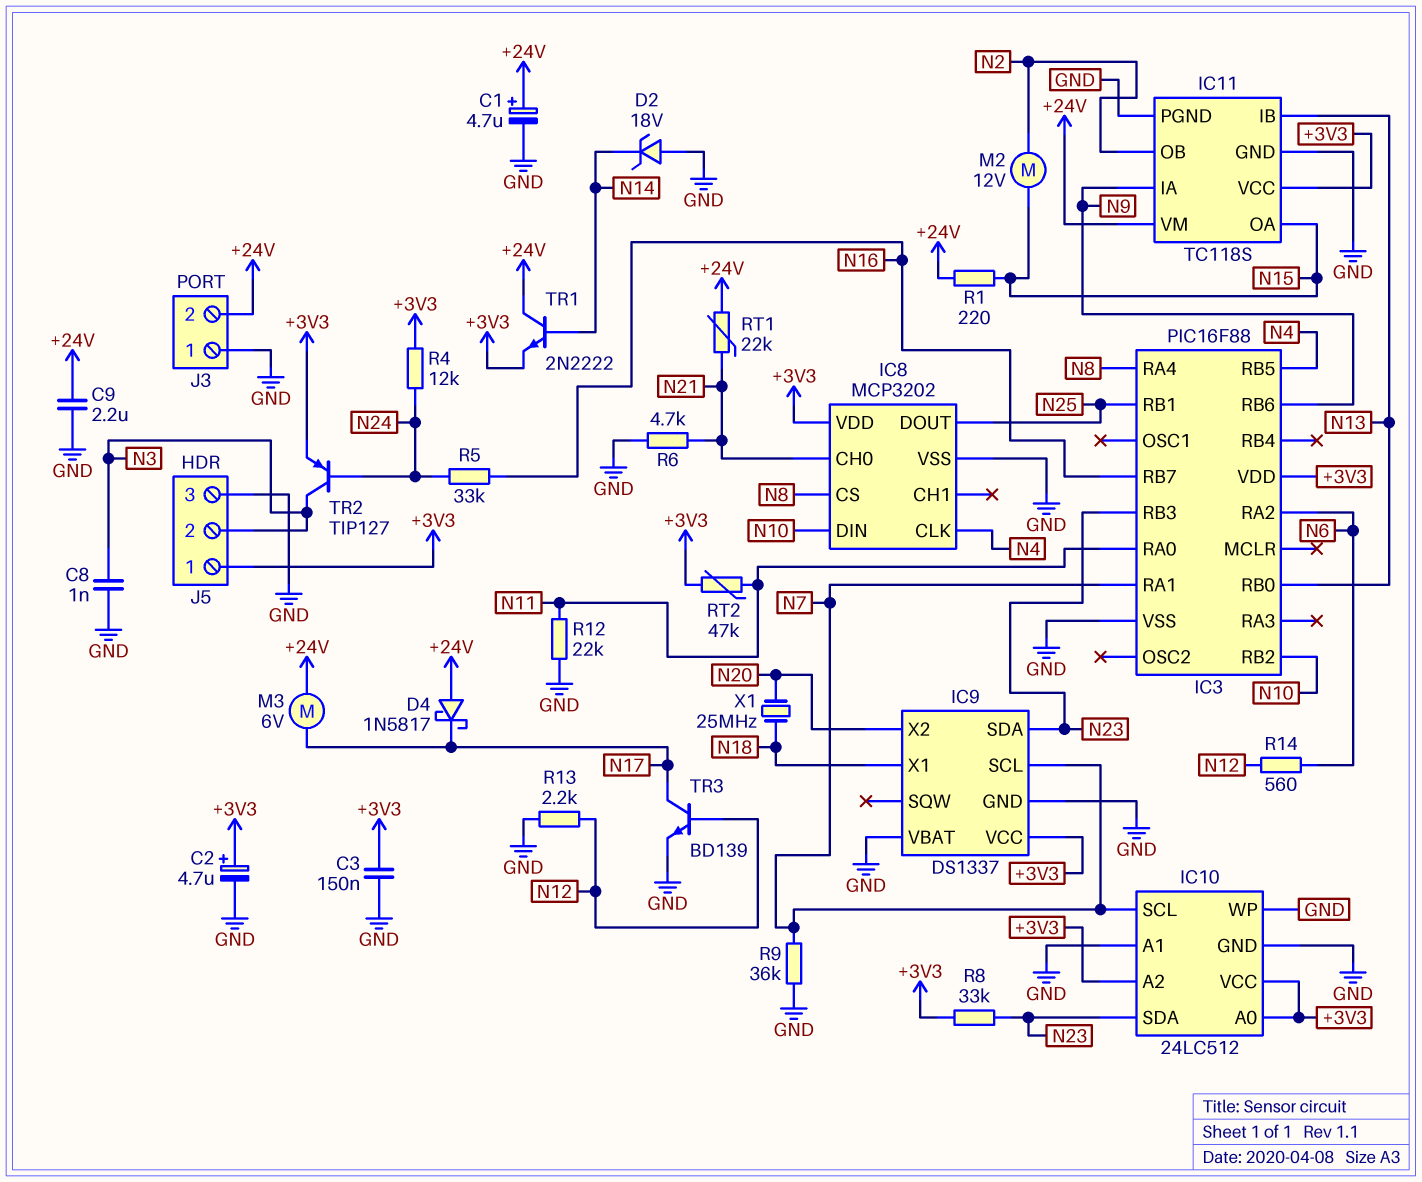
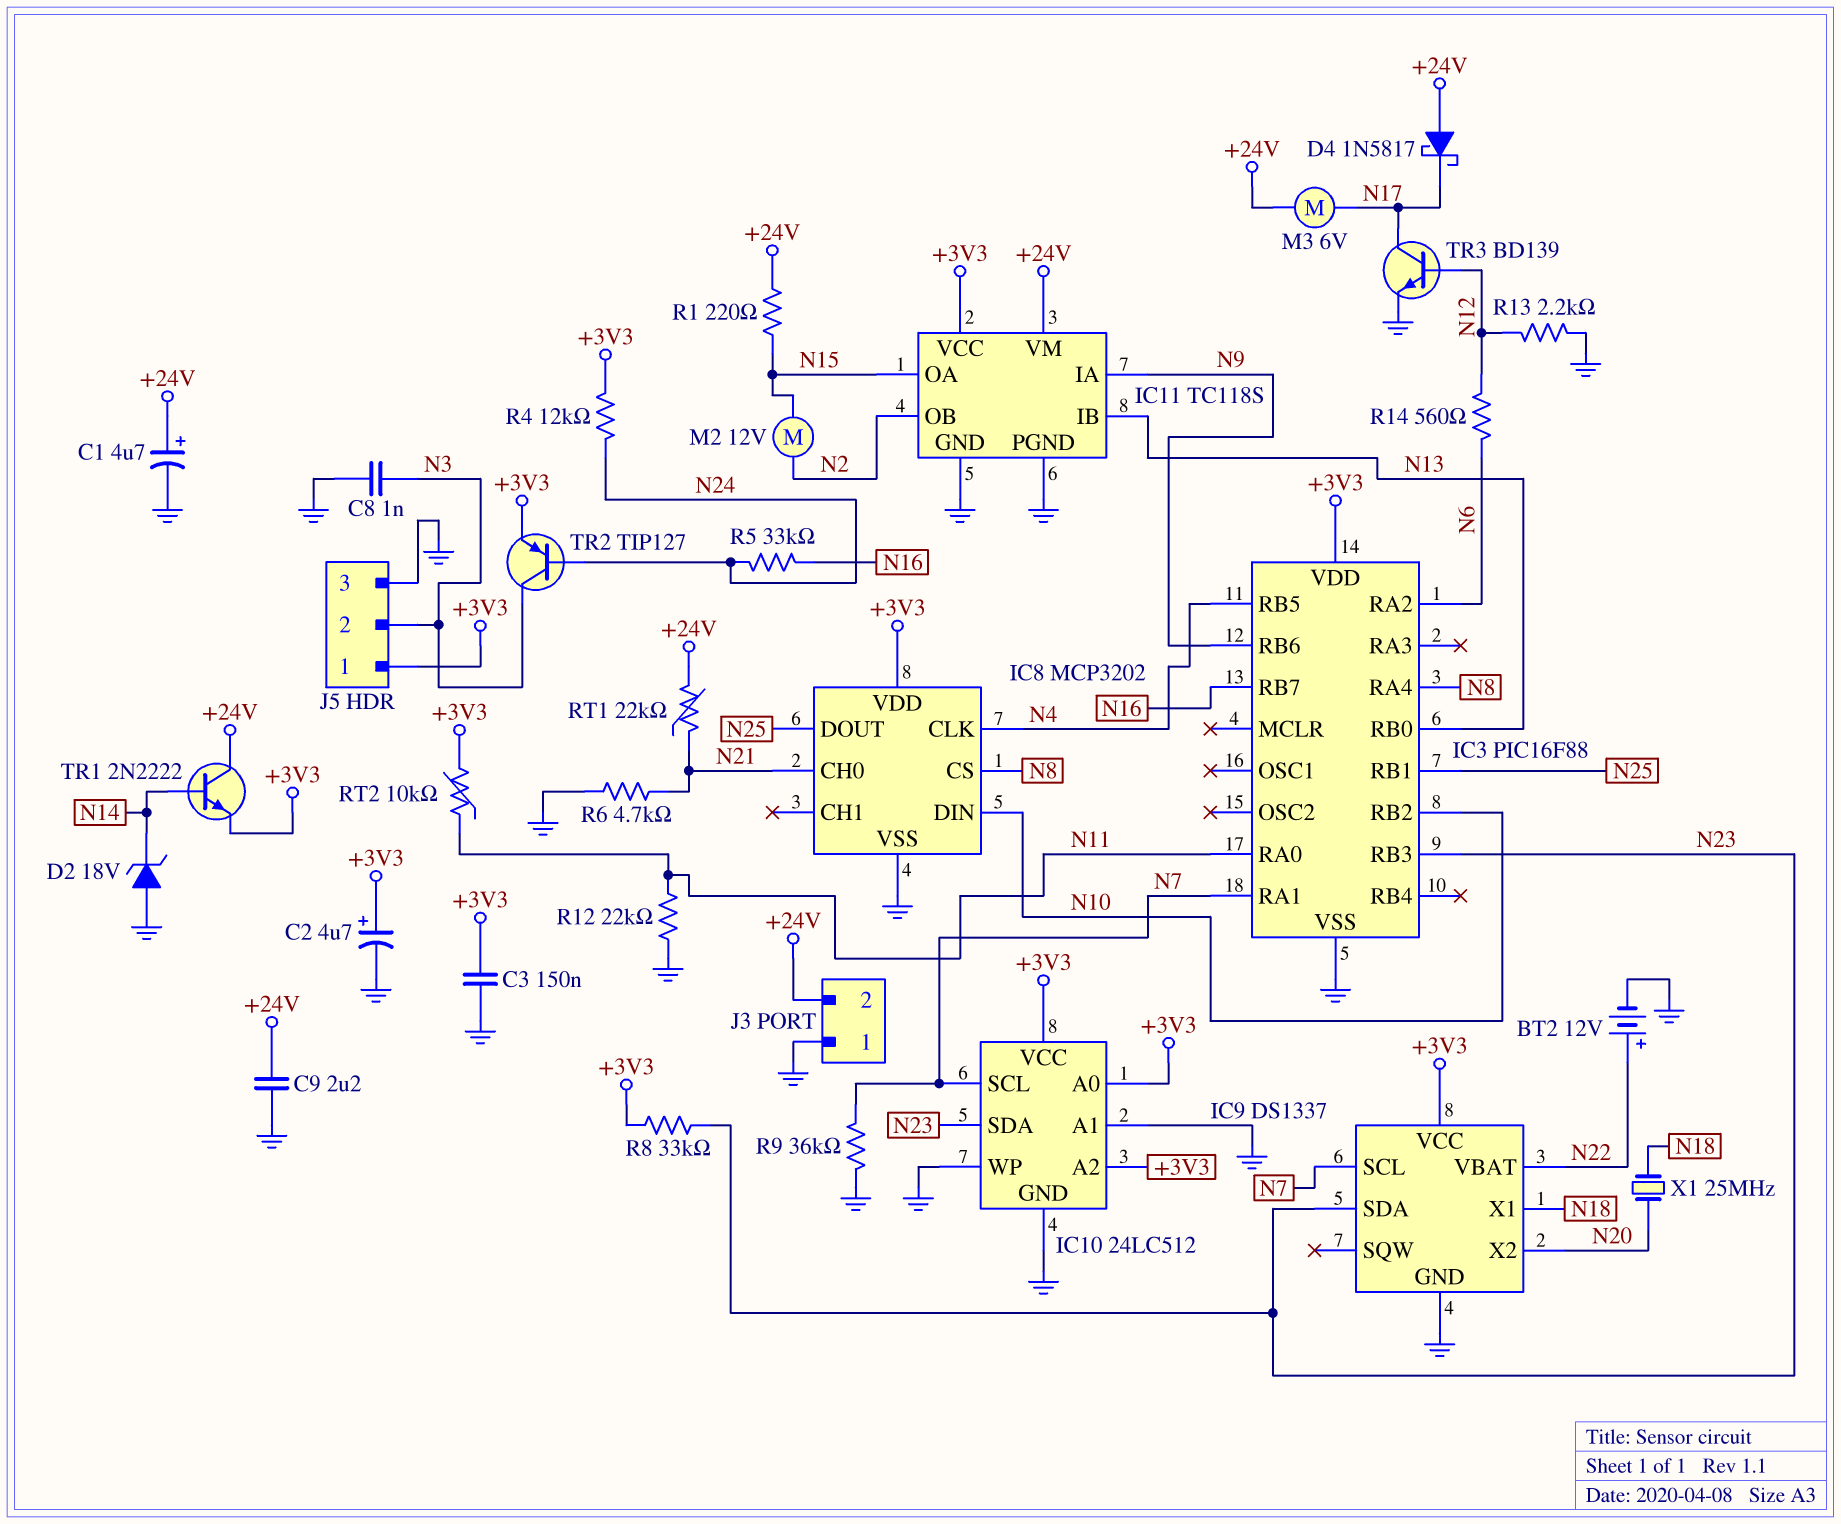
BT2: none -> 12V (plus N22, minus GND)
IC9 pin VBAT: GND -> N22
RT2: 47k (+3V3, N11) -> 10k (+3V3, N11)

